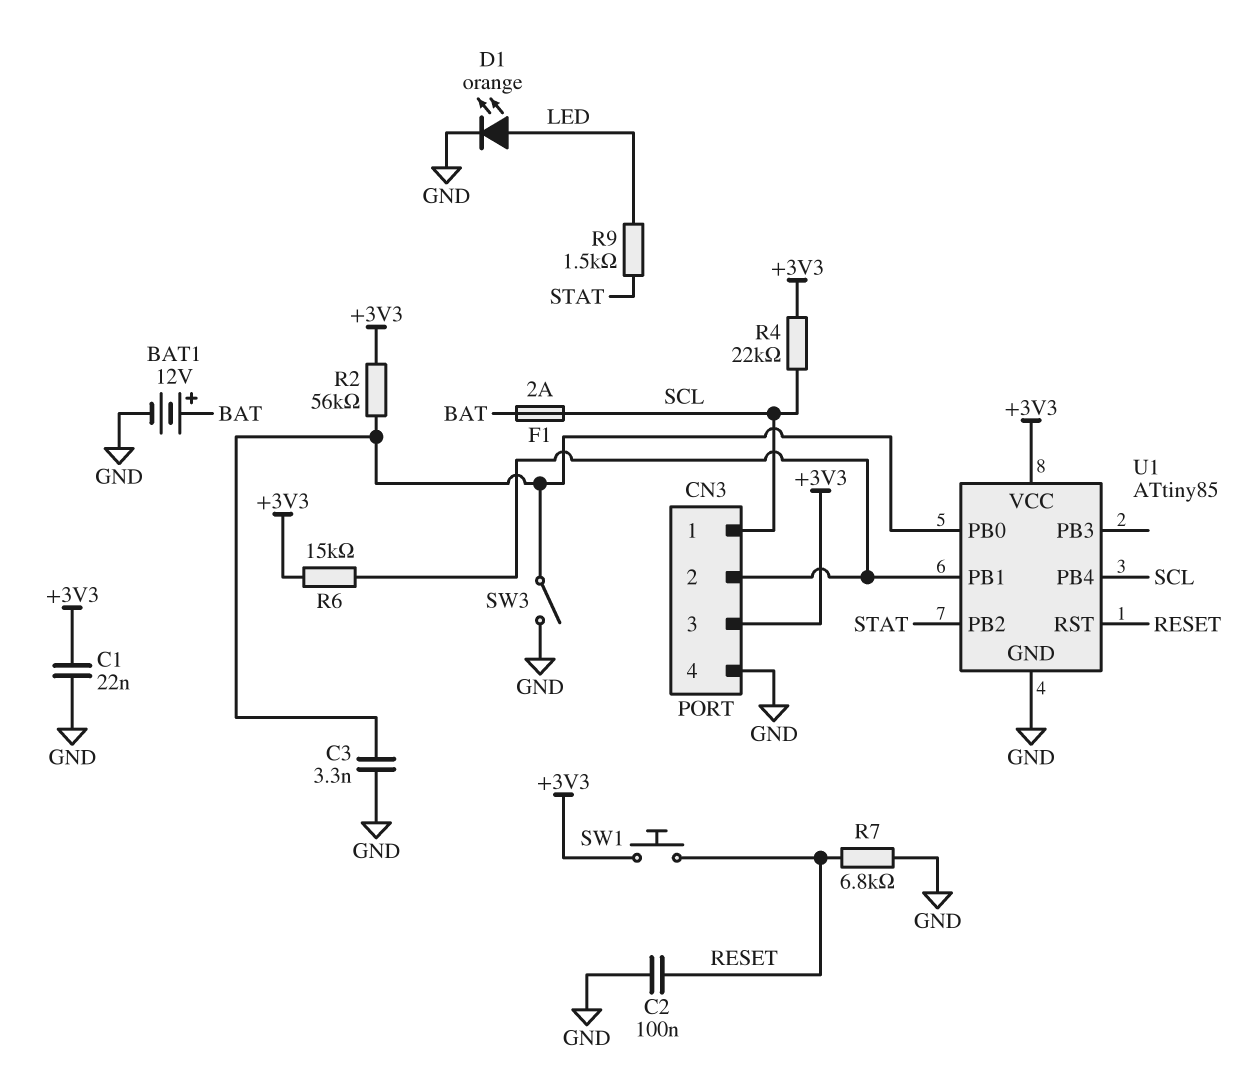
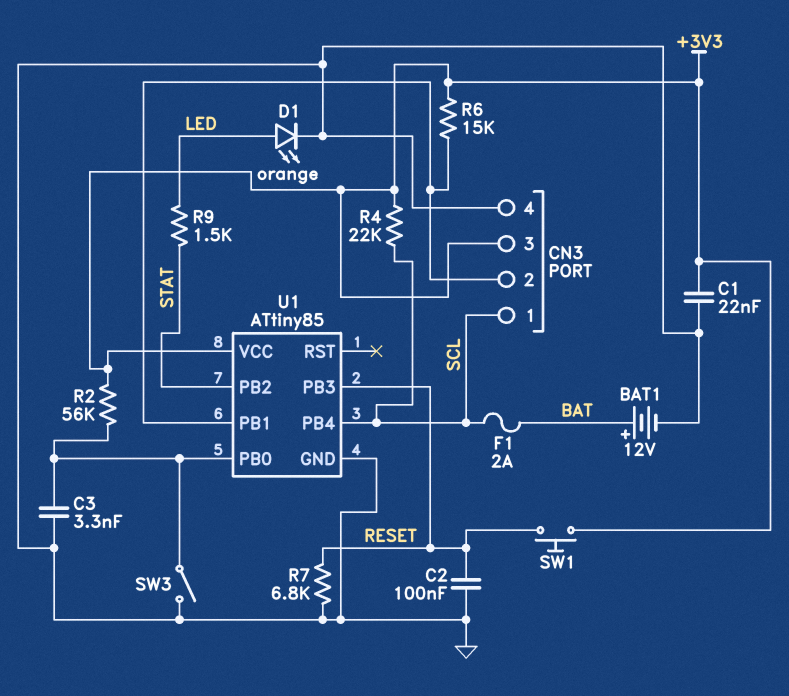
U1 pin PB3: none -> RESET
U1 pin RST: RESET -> none

